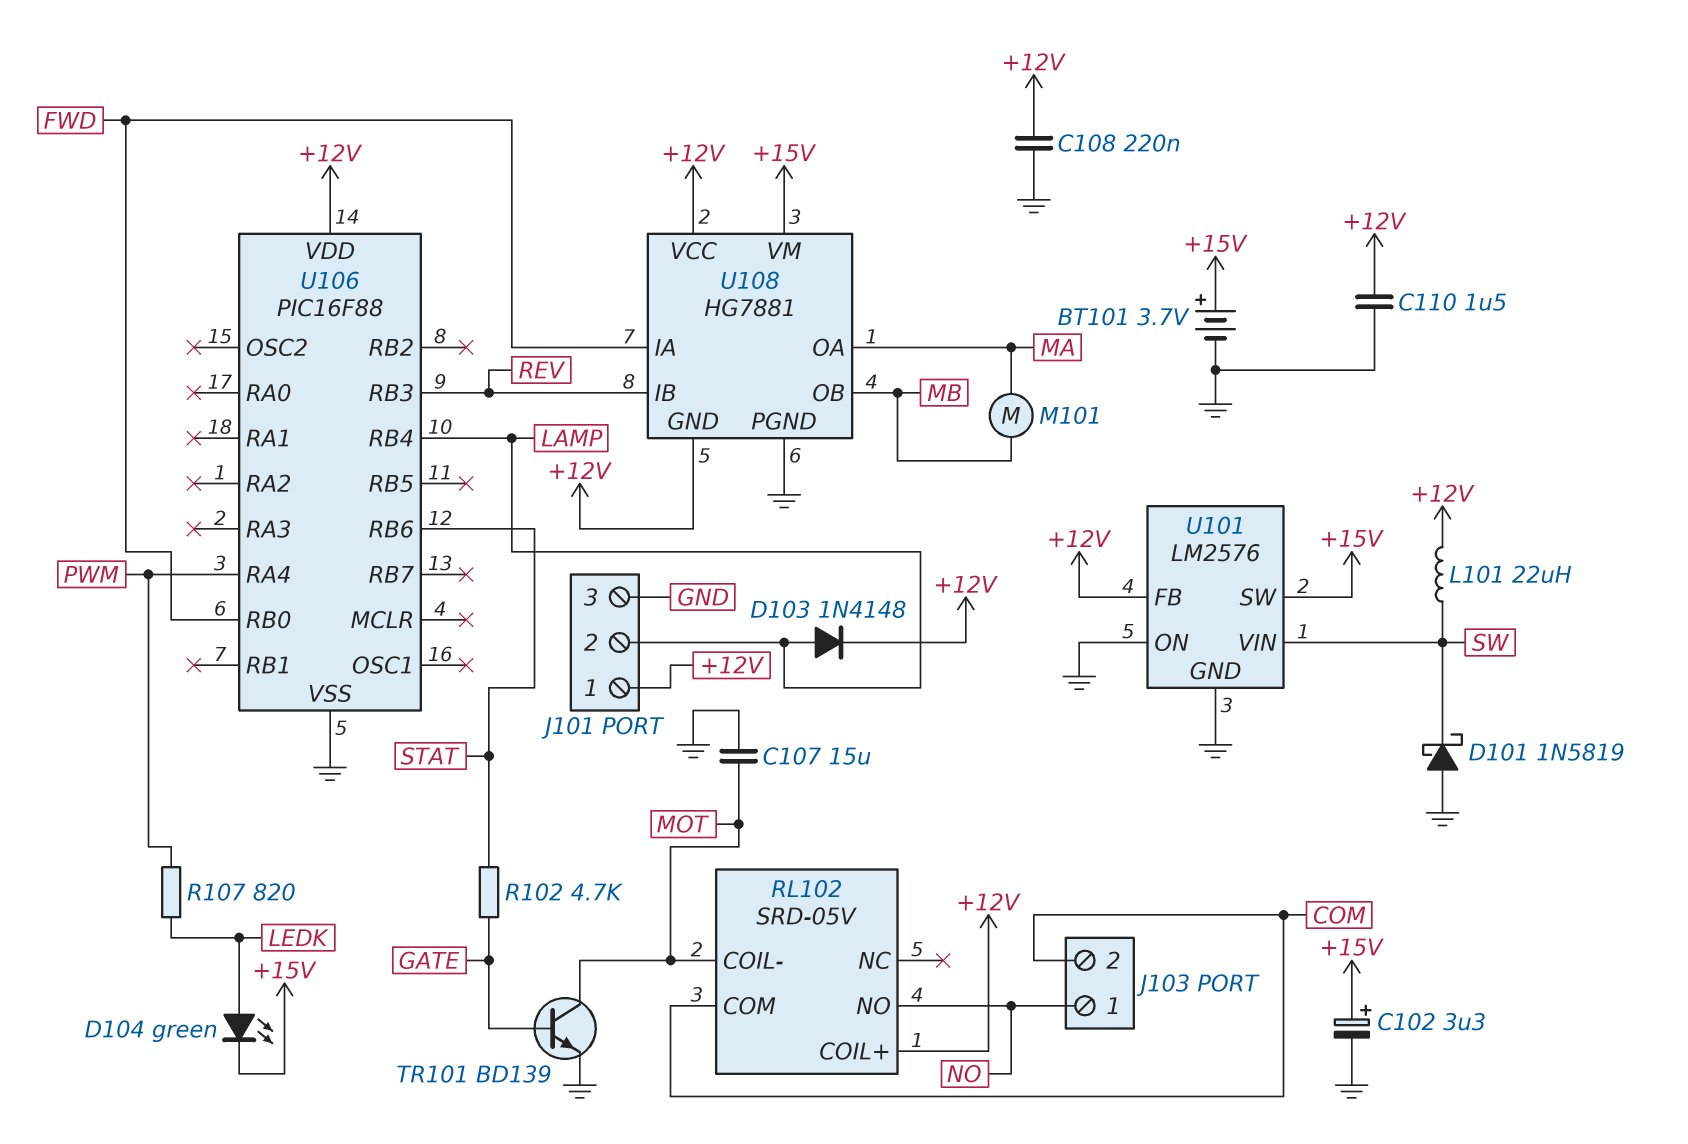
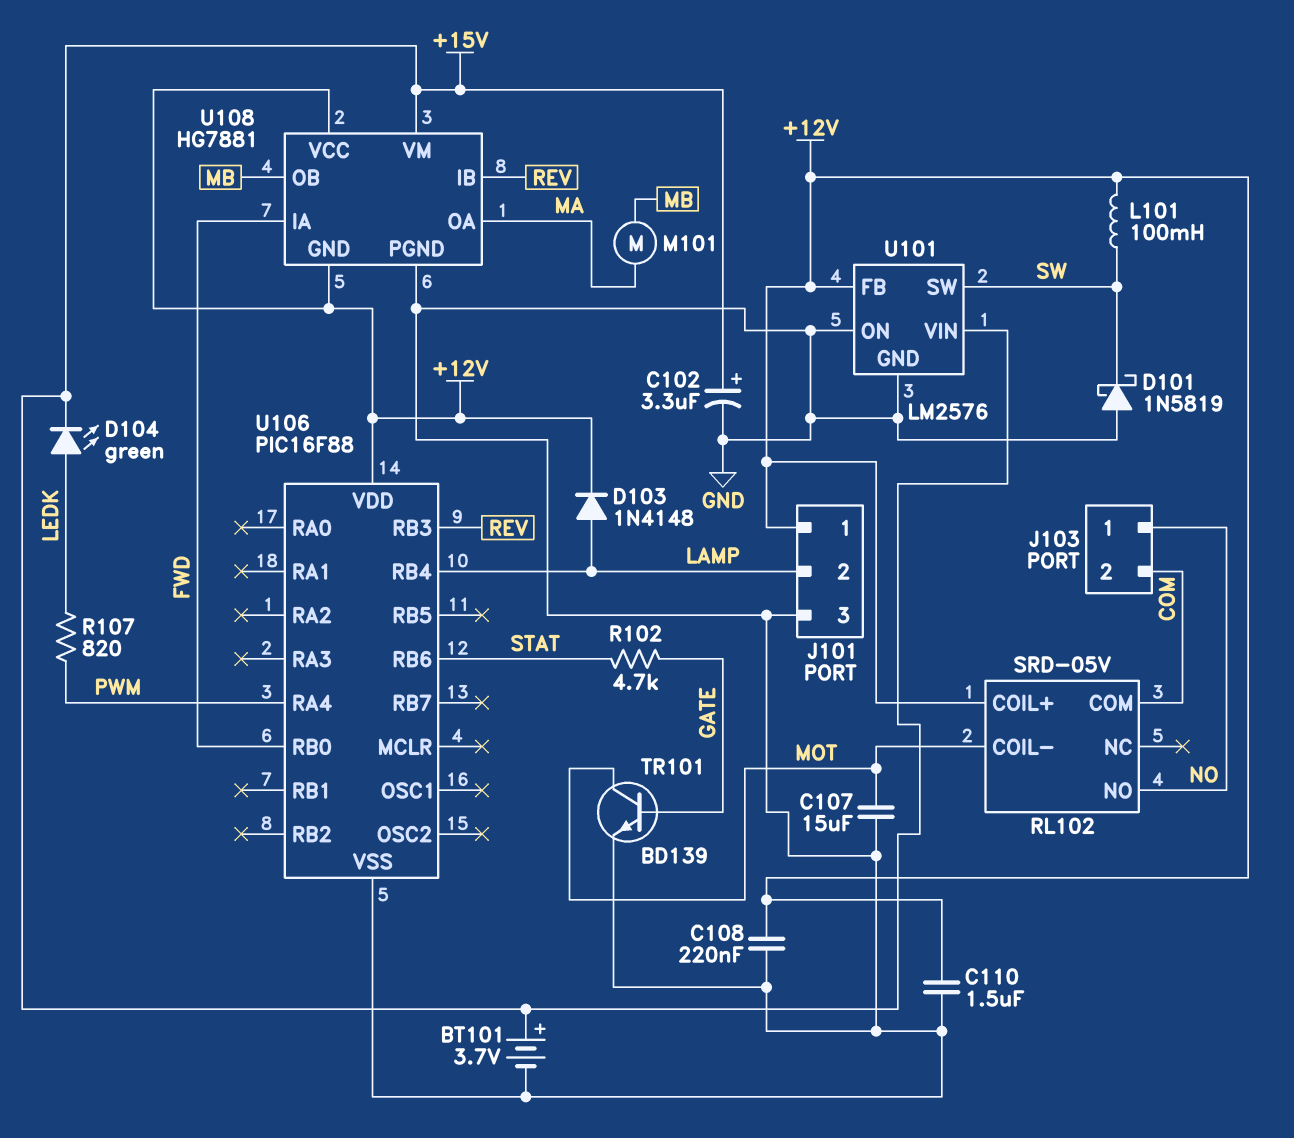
L101: 22uH (+12V, SW) -> 100mH (+12V, SW)
U101 pin SW: +15V -> SW
U101 pin VIN: SW -> +15V

